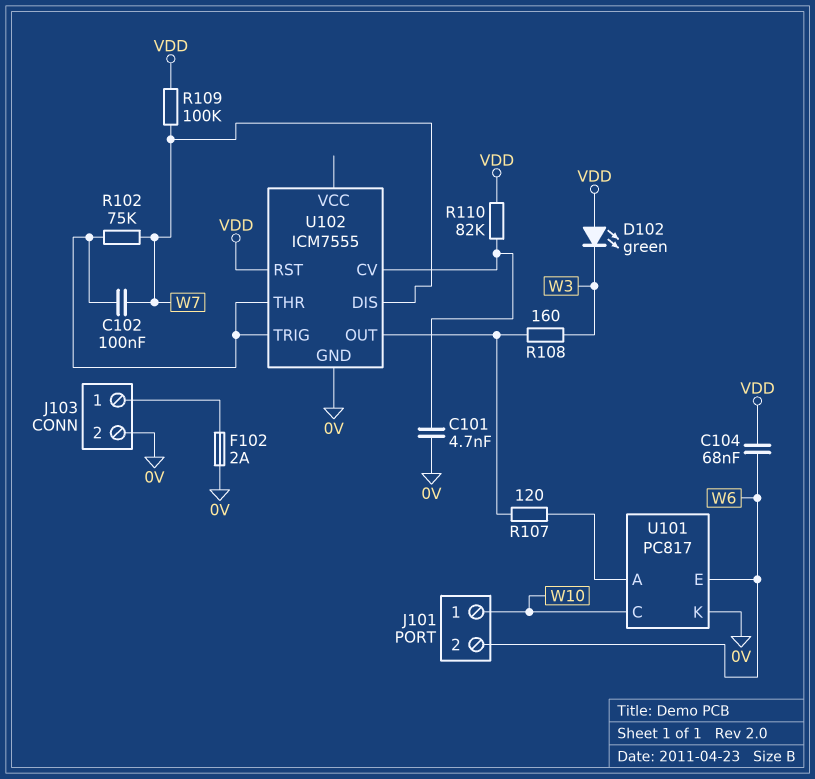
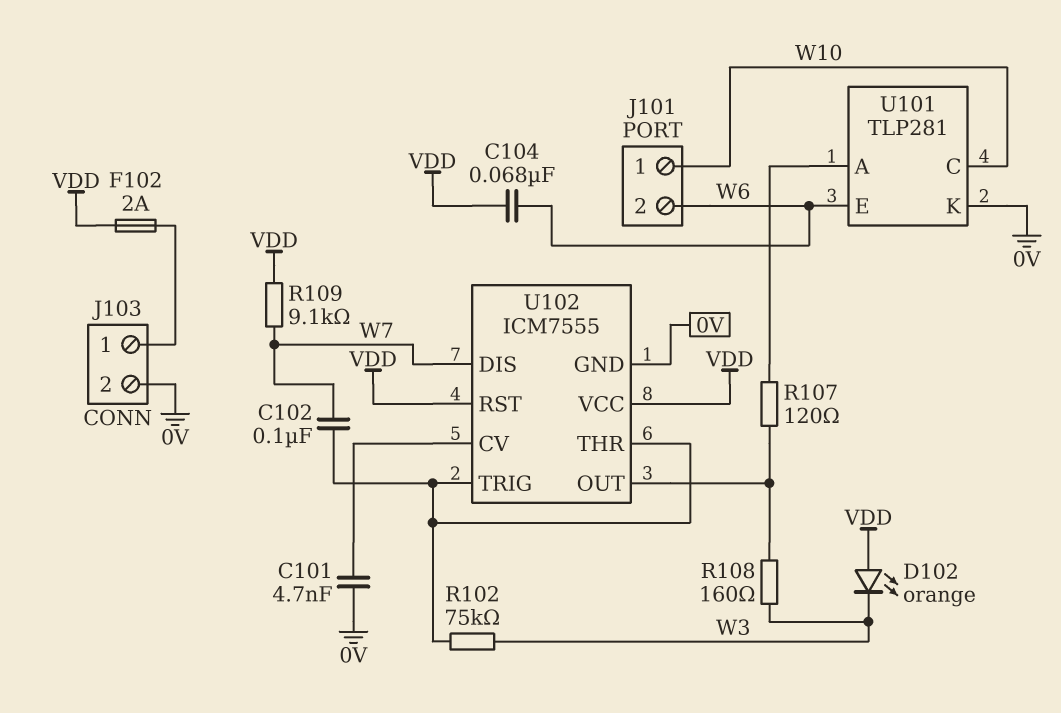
D102: LED green (A VDD, K W3) -> LED orange (A VDD, K W3)
F102: 2A (0V, J103/1) -> 2A (J103/1, VDD)
R102: 75k (U102/THR, W7) -> 75k (U102/THR, W3)
R109: 100k (VDD, W7) -> 9.1k (VDD, W7)
R110: 82k (U102/CV, VDD) -> none
U101: PC817 -> TLP281
U102 pin VCC: none -> VDD

